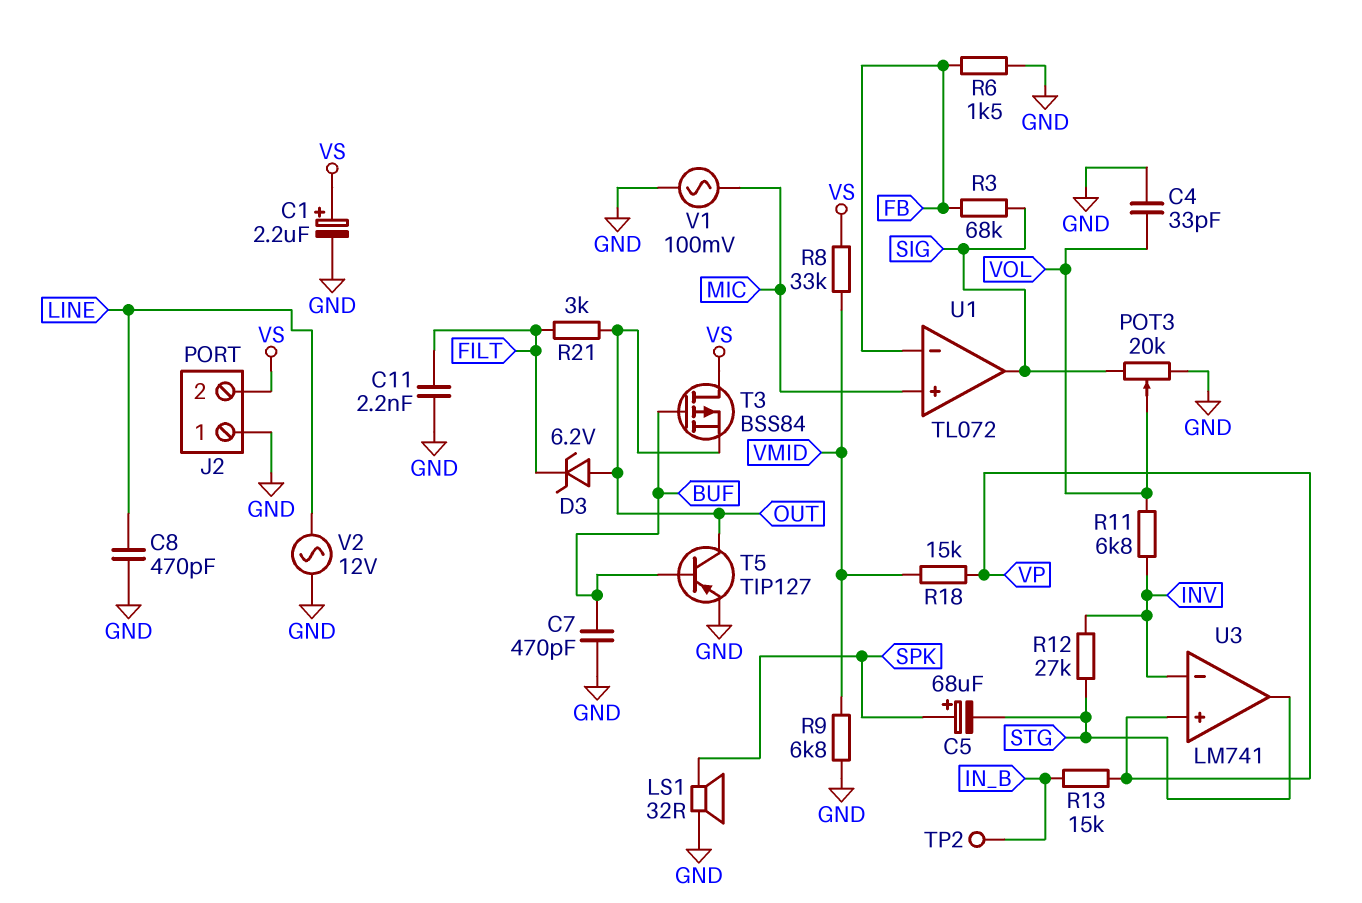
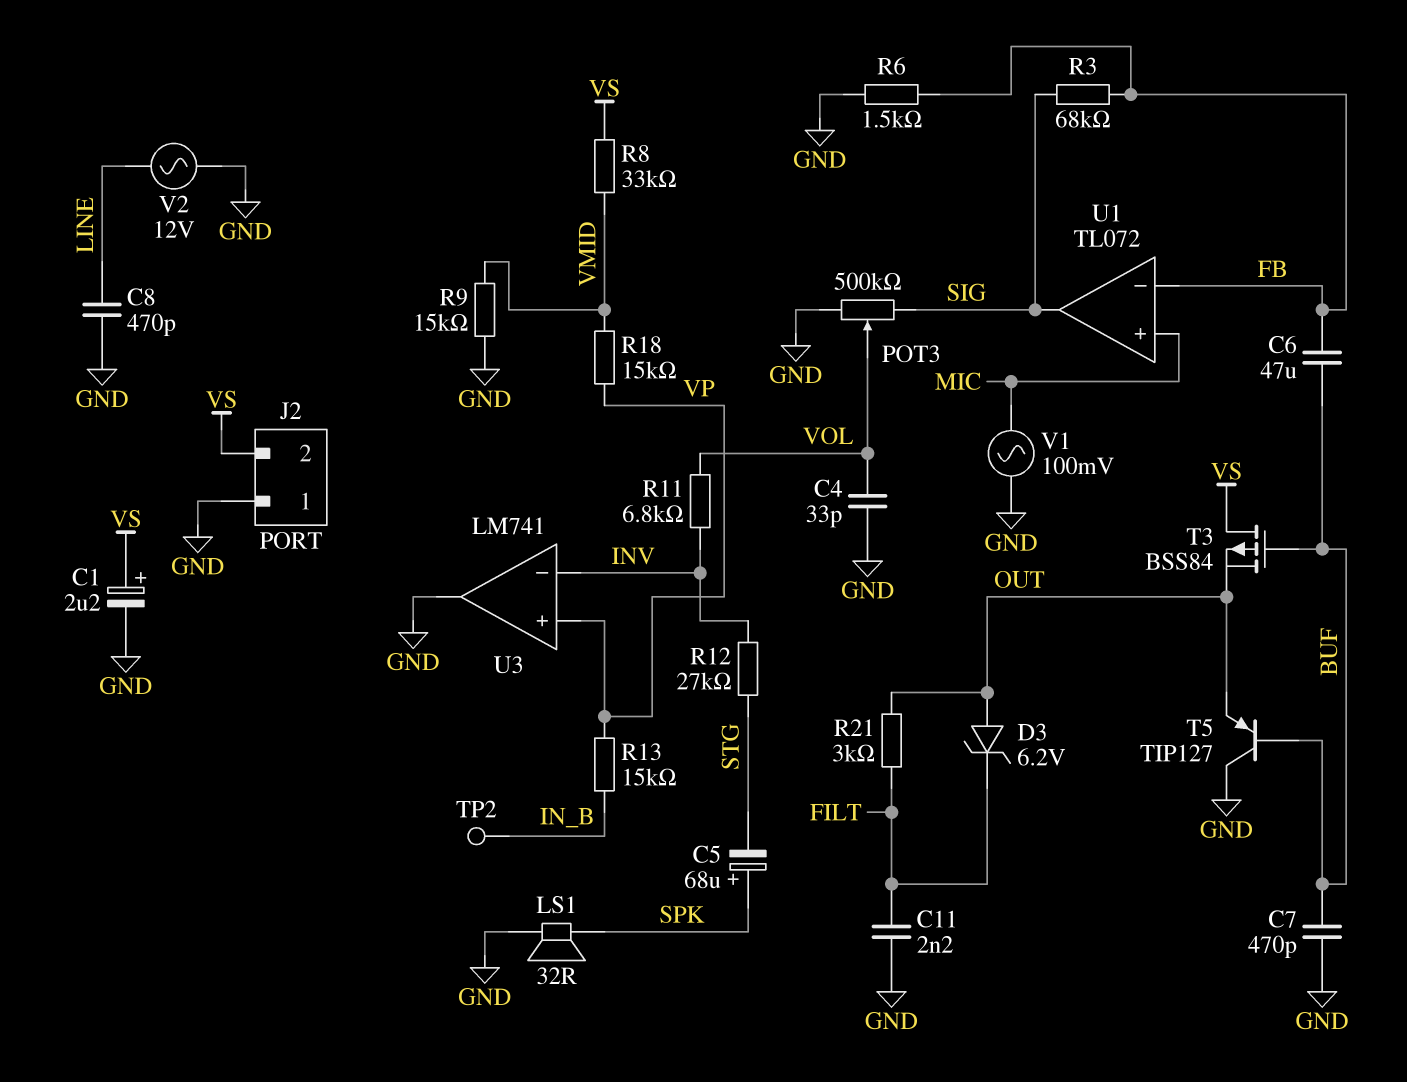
C6: none -> 47uF (BUF, FB)
POT3: 20k (GND, SIG, wiper VOL) -> 500k (GND, SIG, wiper VOL)
R9: 6.8k (GND, VMID) -> 15k (GND, VMID)
T5: PNP TIP127 (B BUF, C OUT, E GND) -> PNP TIP127 (B BUF, C GND, E OUT)
U3 pin out: STG -> GND

